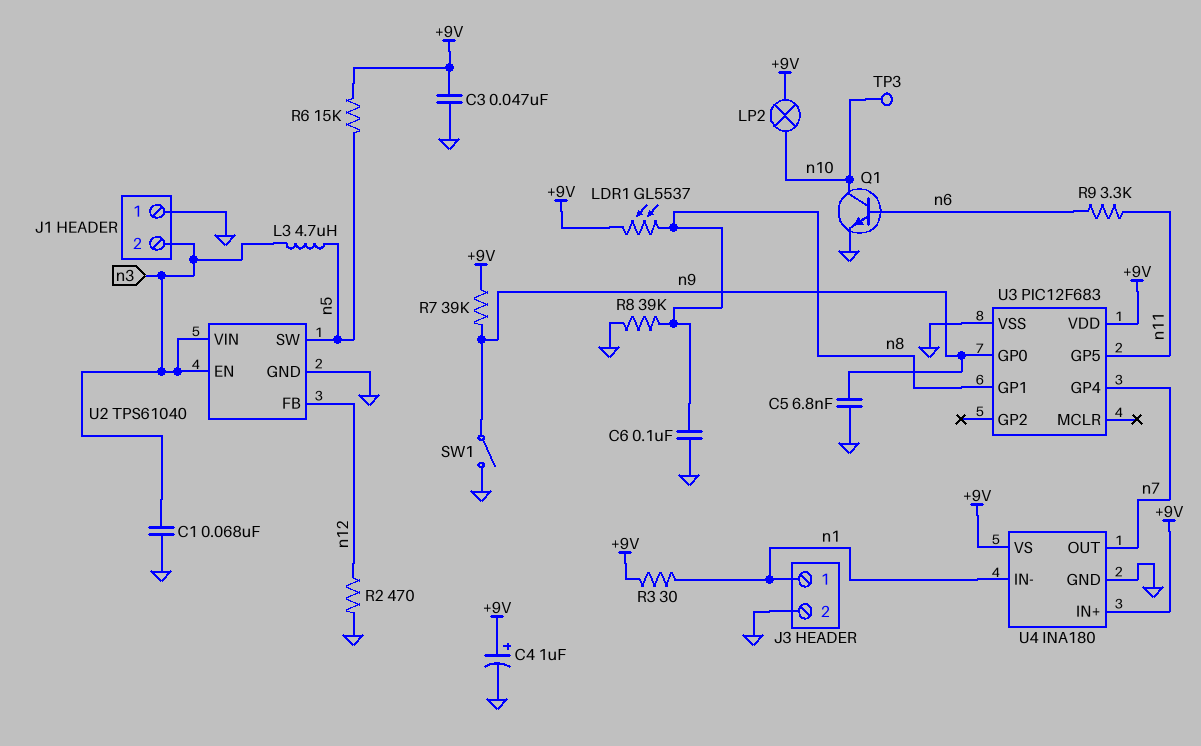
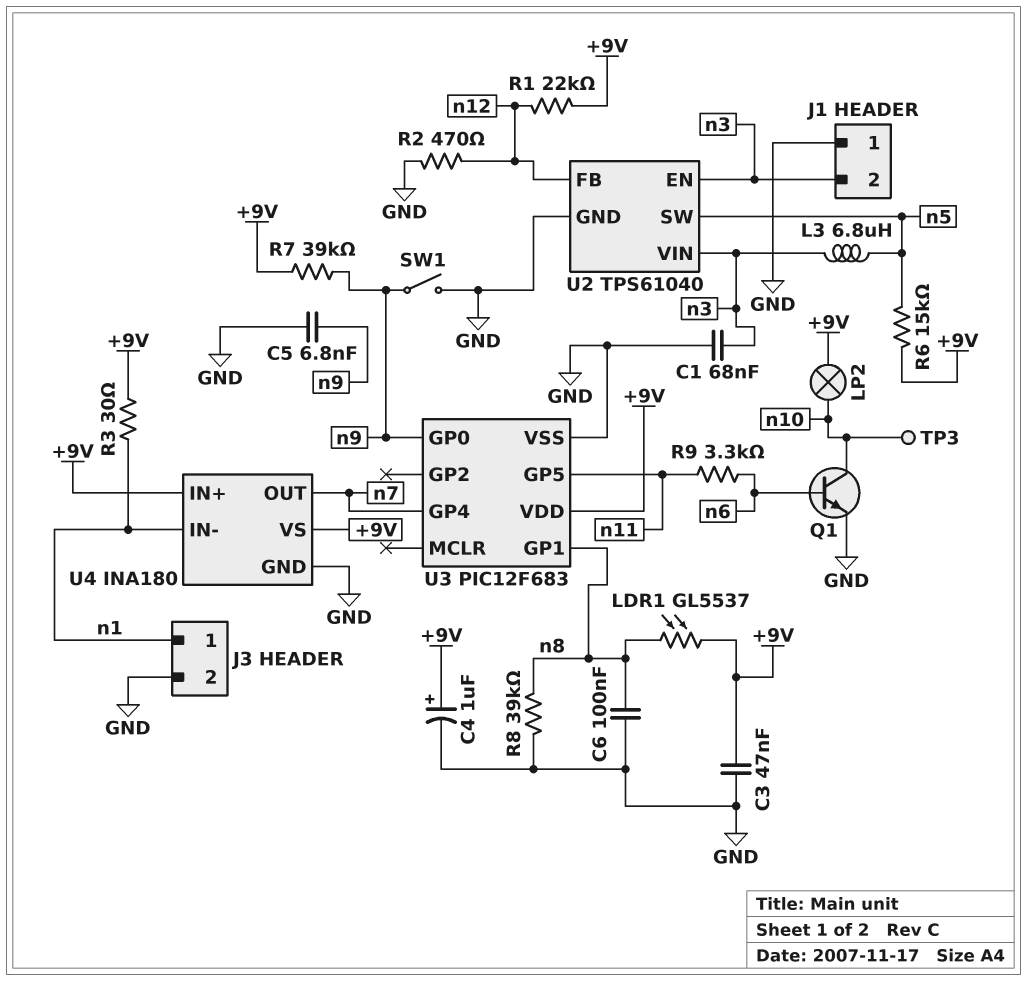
L3: 4.7uH (n3, n5) -> 6.8uH (n3, n5)
R1: none -> 22k (+9V, n12)

